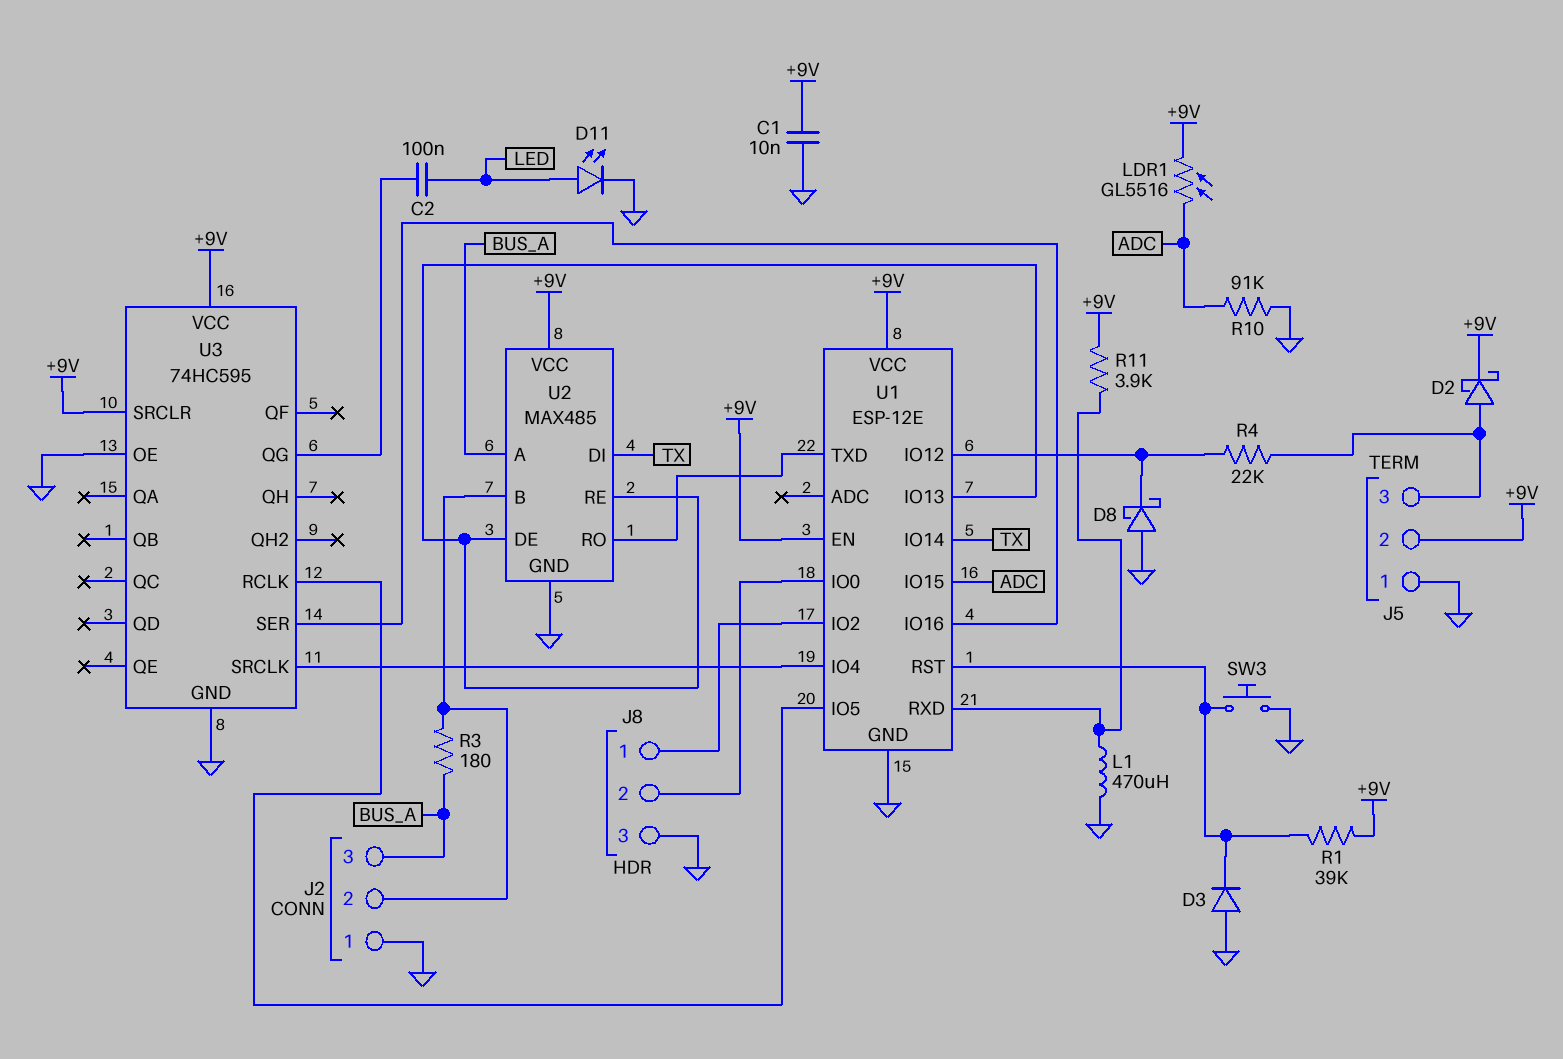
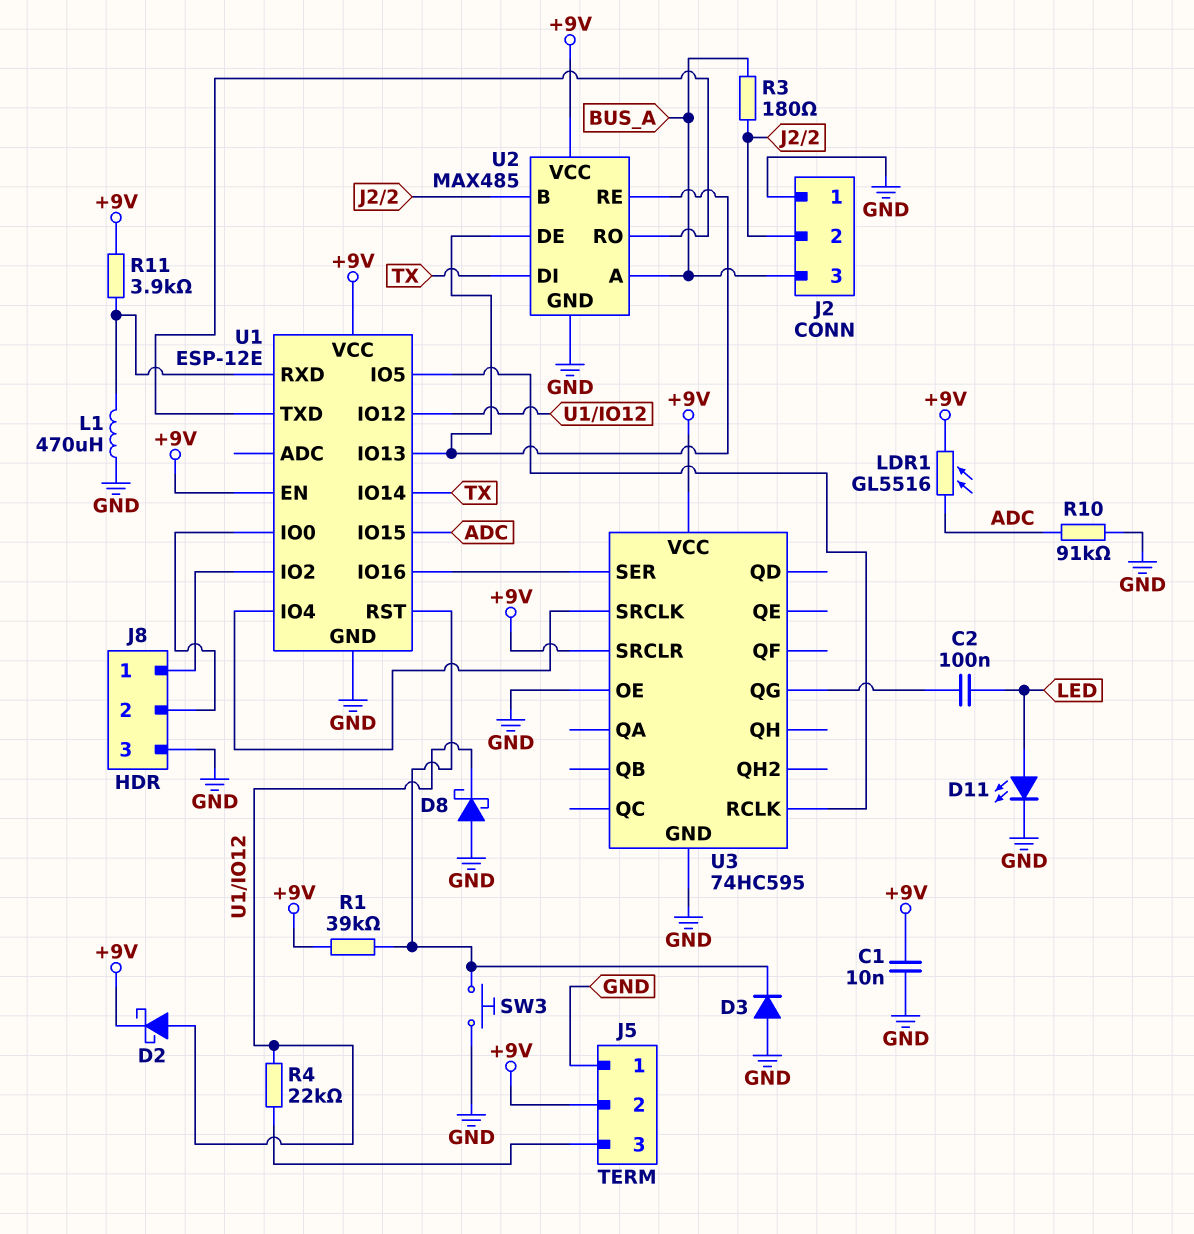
D2: schottky (A J5/3, K +9V) -> schottky (A U1/IO12, K +9V)

